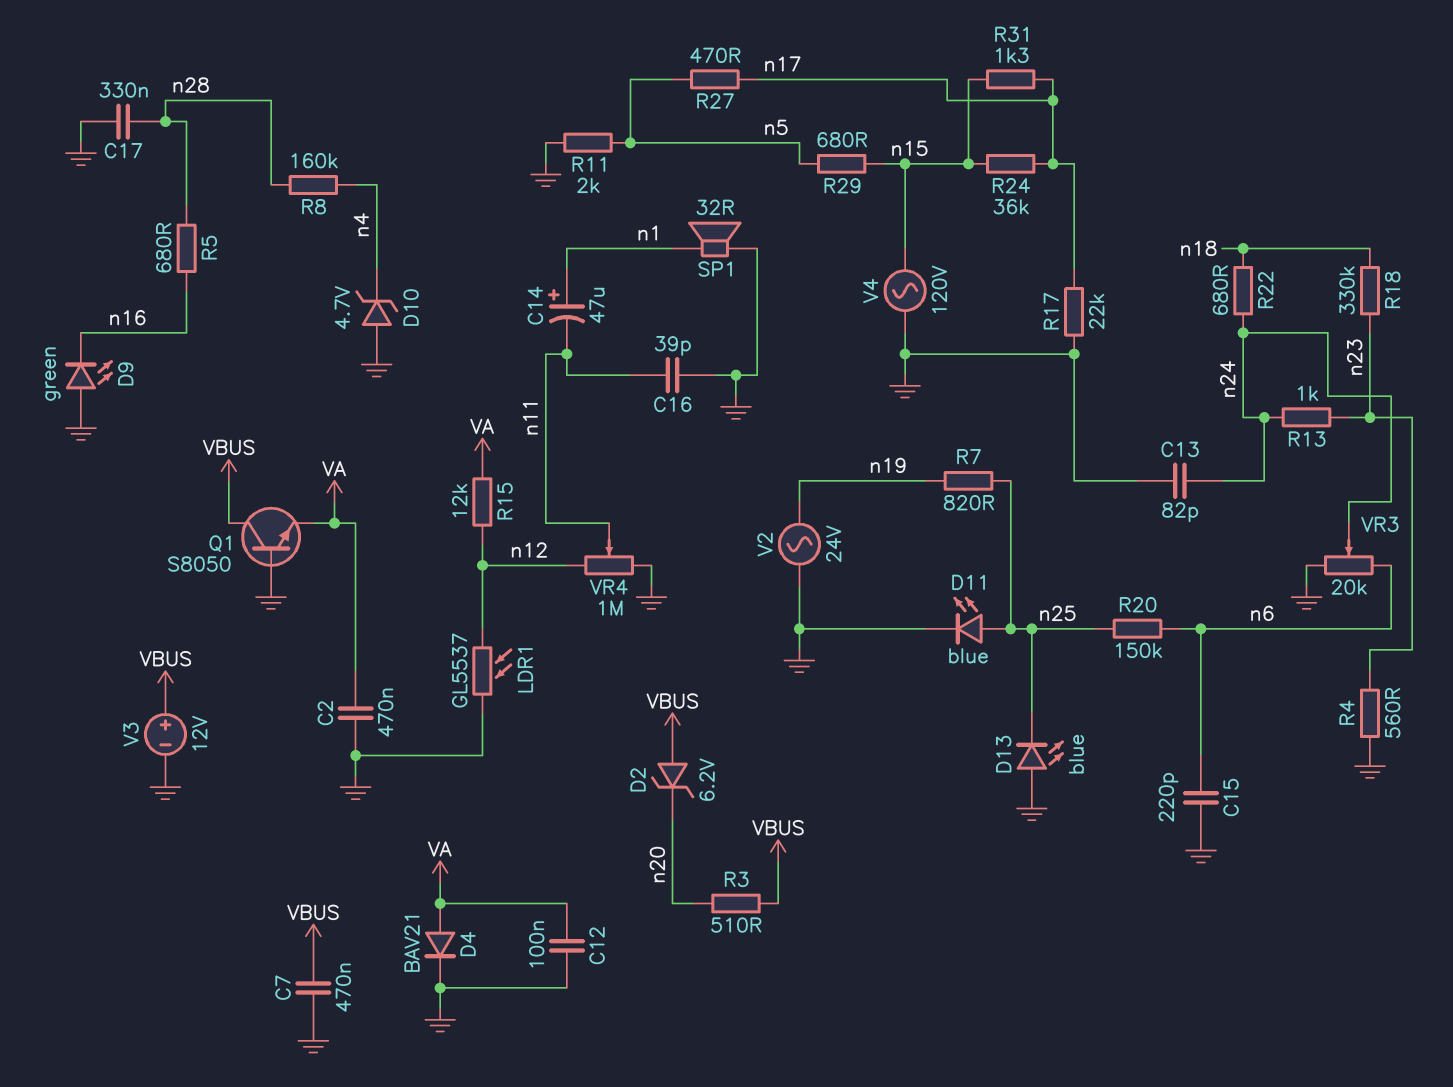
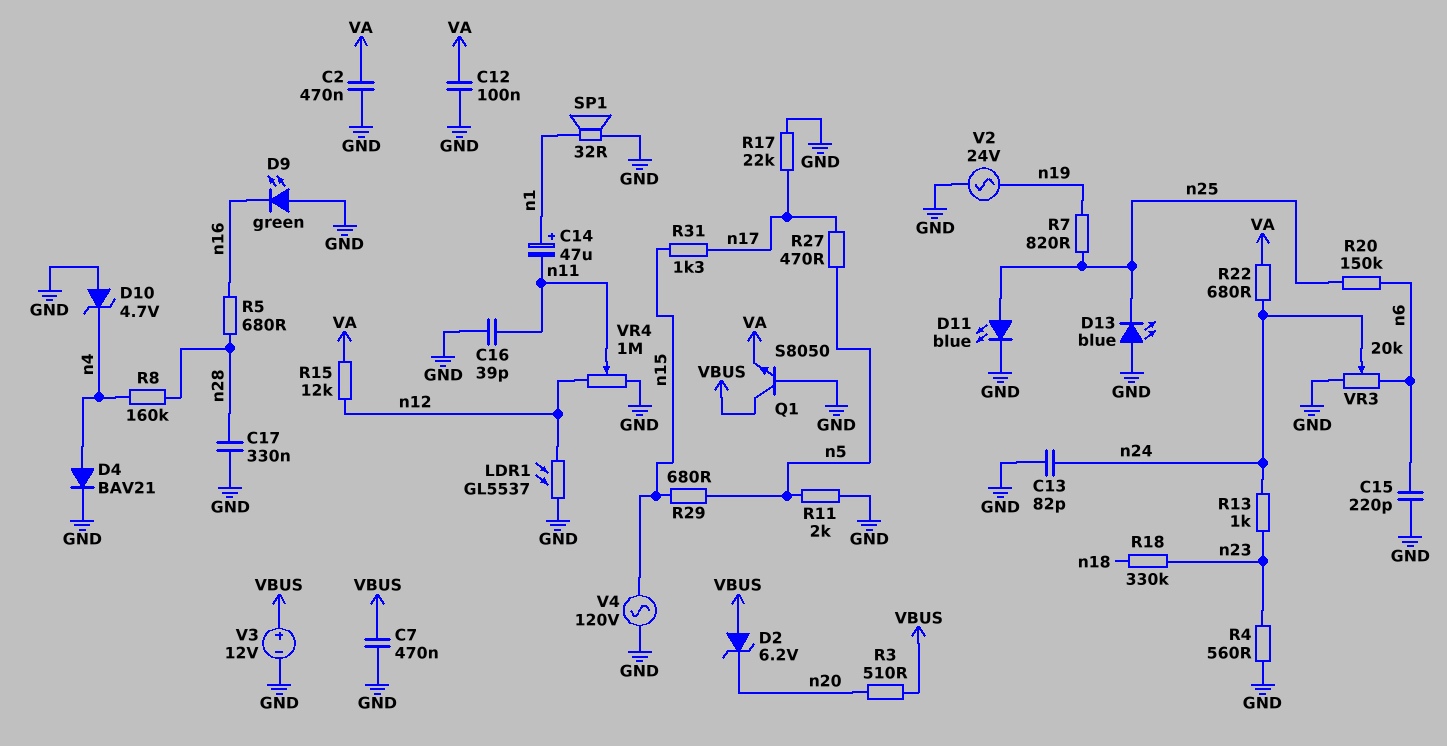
D4: diode BAV21 (A VA, K GND) -> diode BAV21 (A n4, K GND)
R22: 680 (n18, n24) -> 680 (VA, n24)
R24: 36k (n15, n17) -> none

